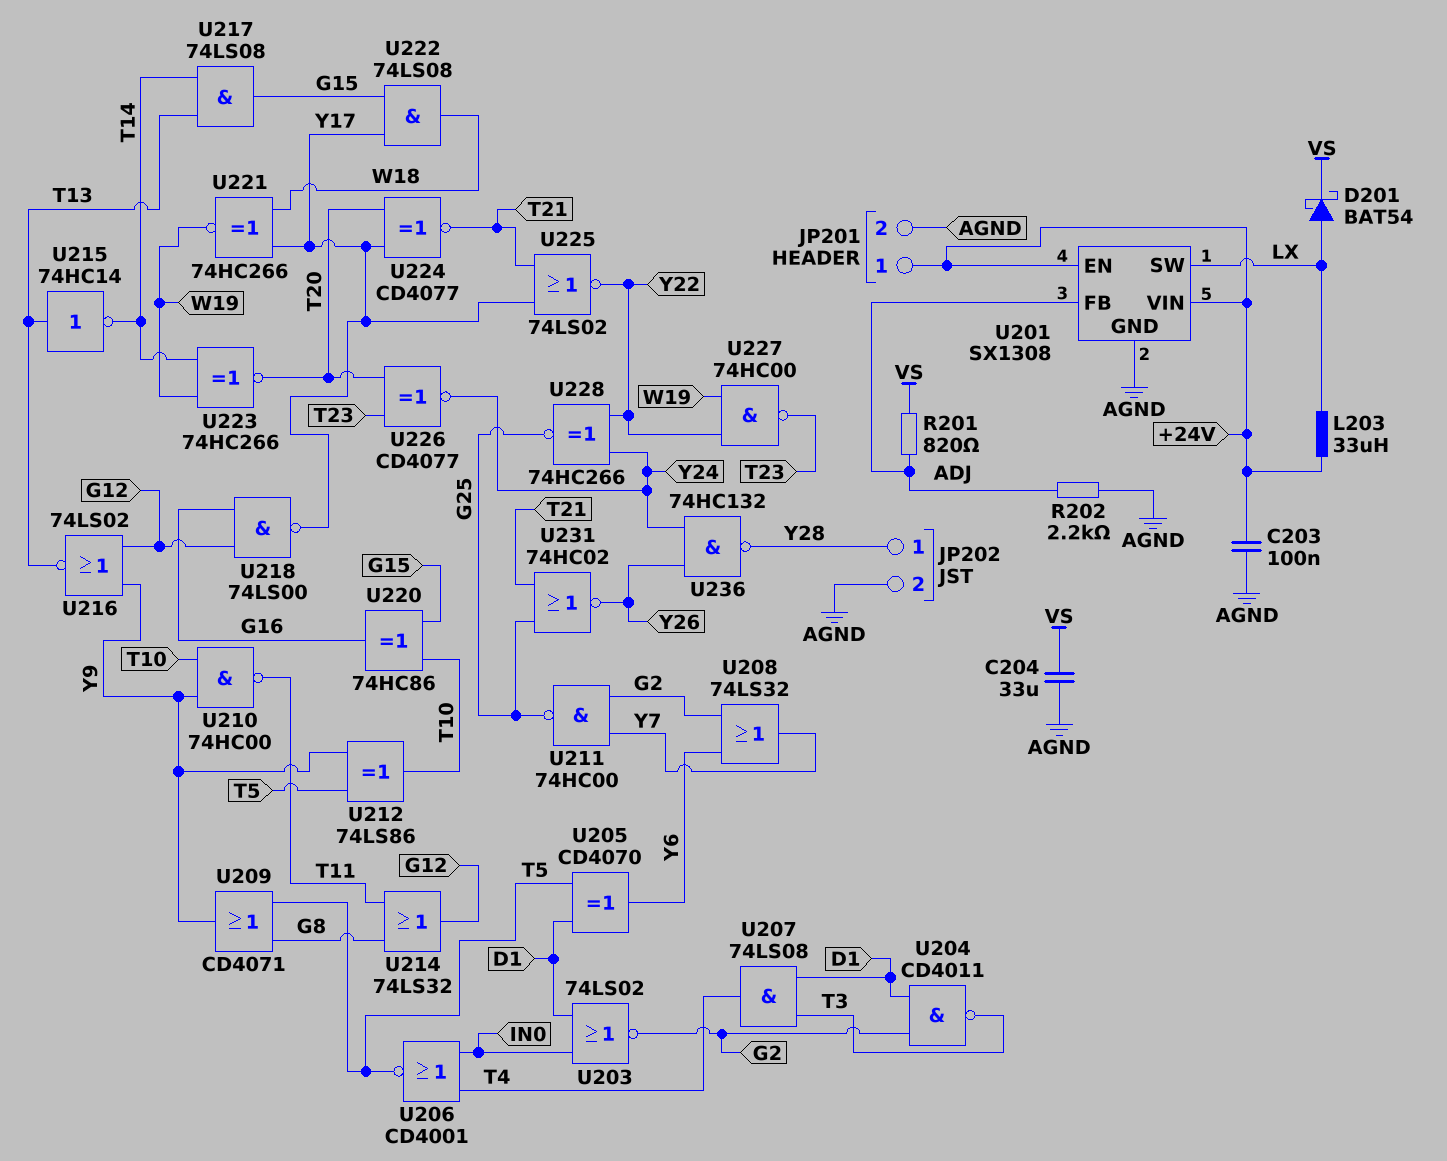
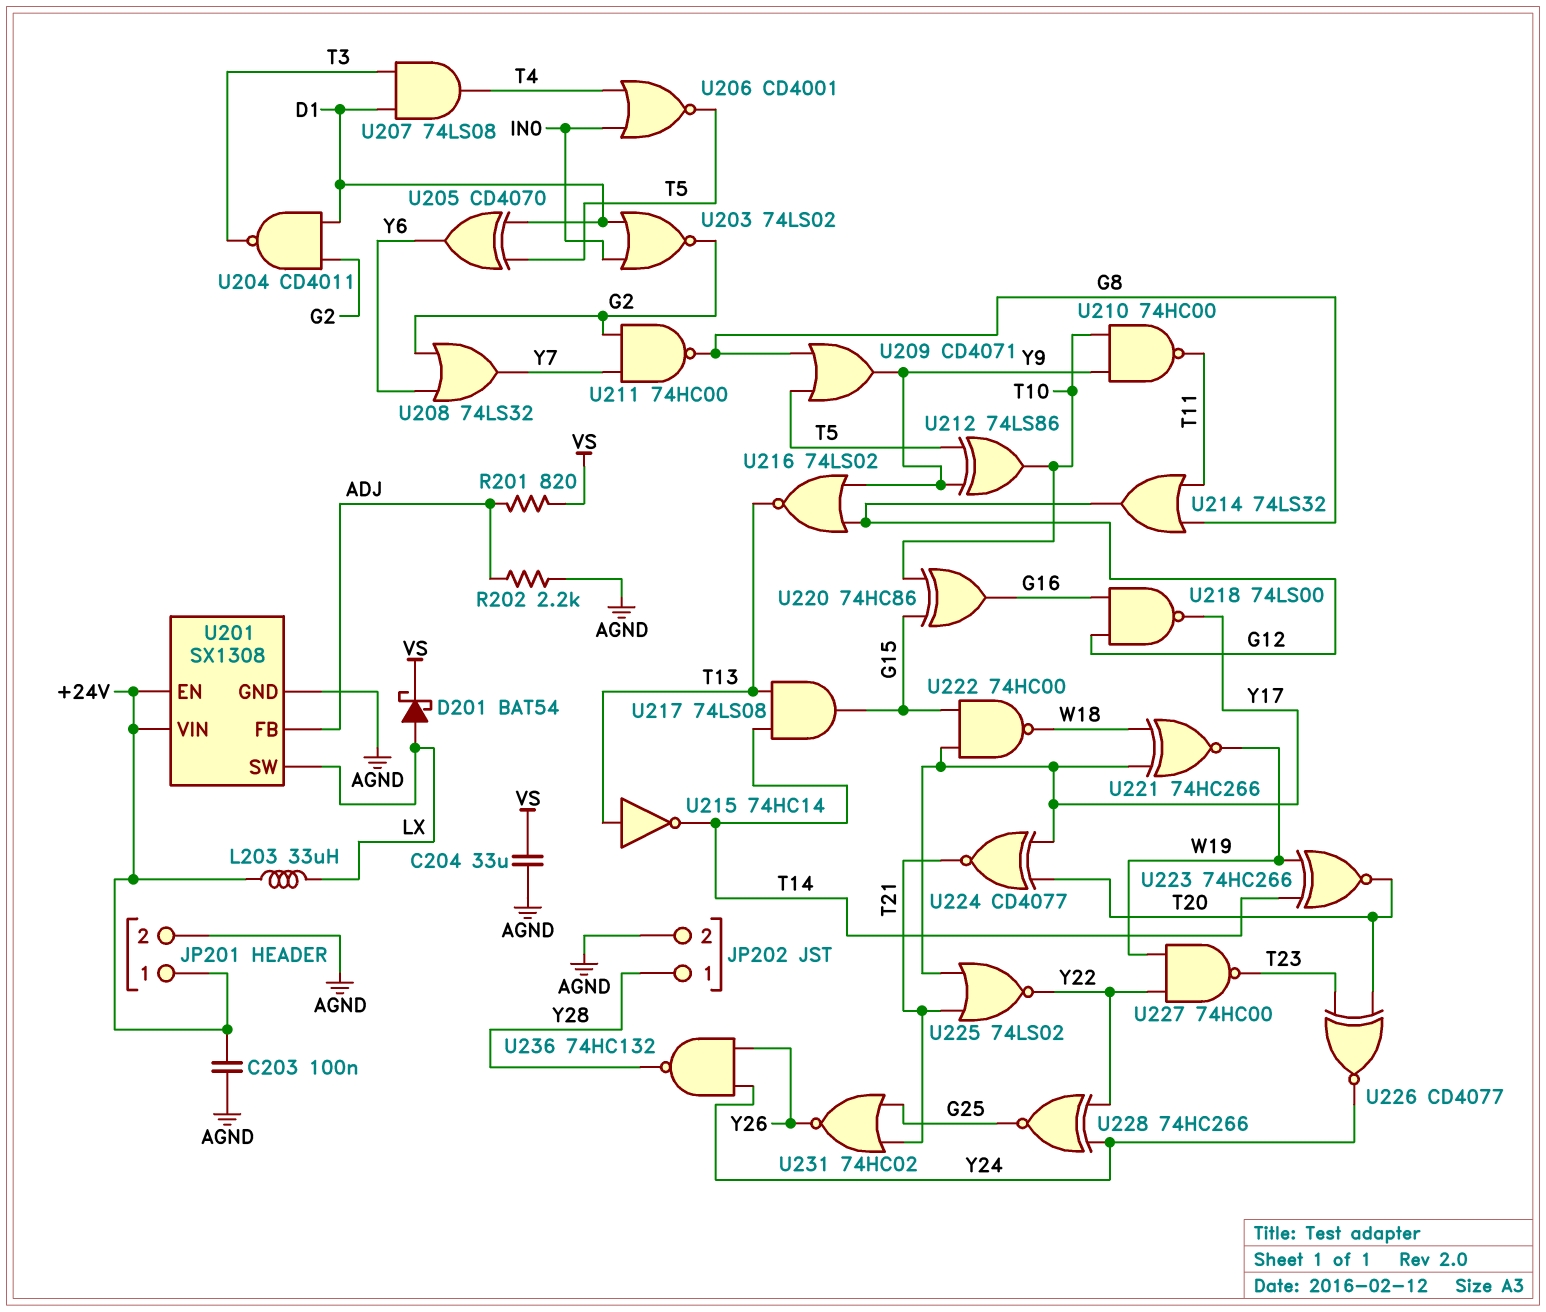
U211: NAND 74HC00 (in G2, in Y7, out G25) -> NAND 74HC00 (in G2, in Y7, out G8)
U222: AND 74LS08 (in G15, in Y17, out W18) -> NAND 74HC00 (in G15, in Y17, out W18)

